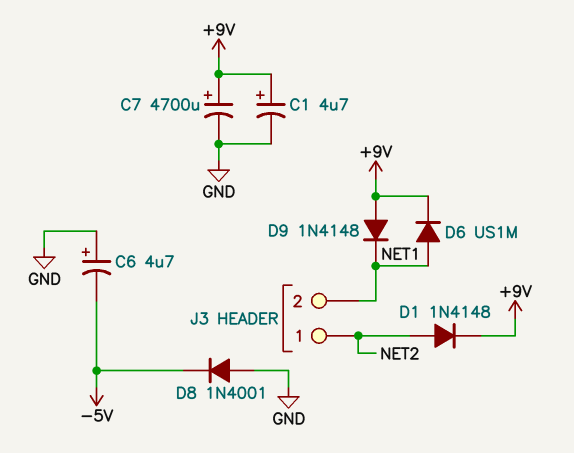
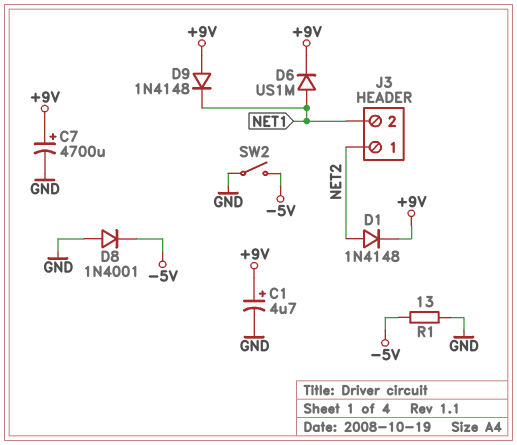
C6: 4.7uF (plus GND, minus -5V) -> none
R1: none -> 13 (-5V, GND)
SW2: none -> switch (-5V, GND)

